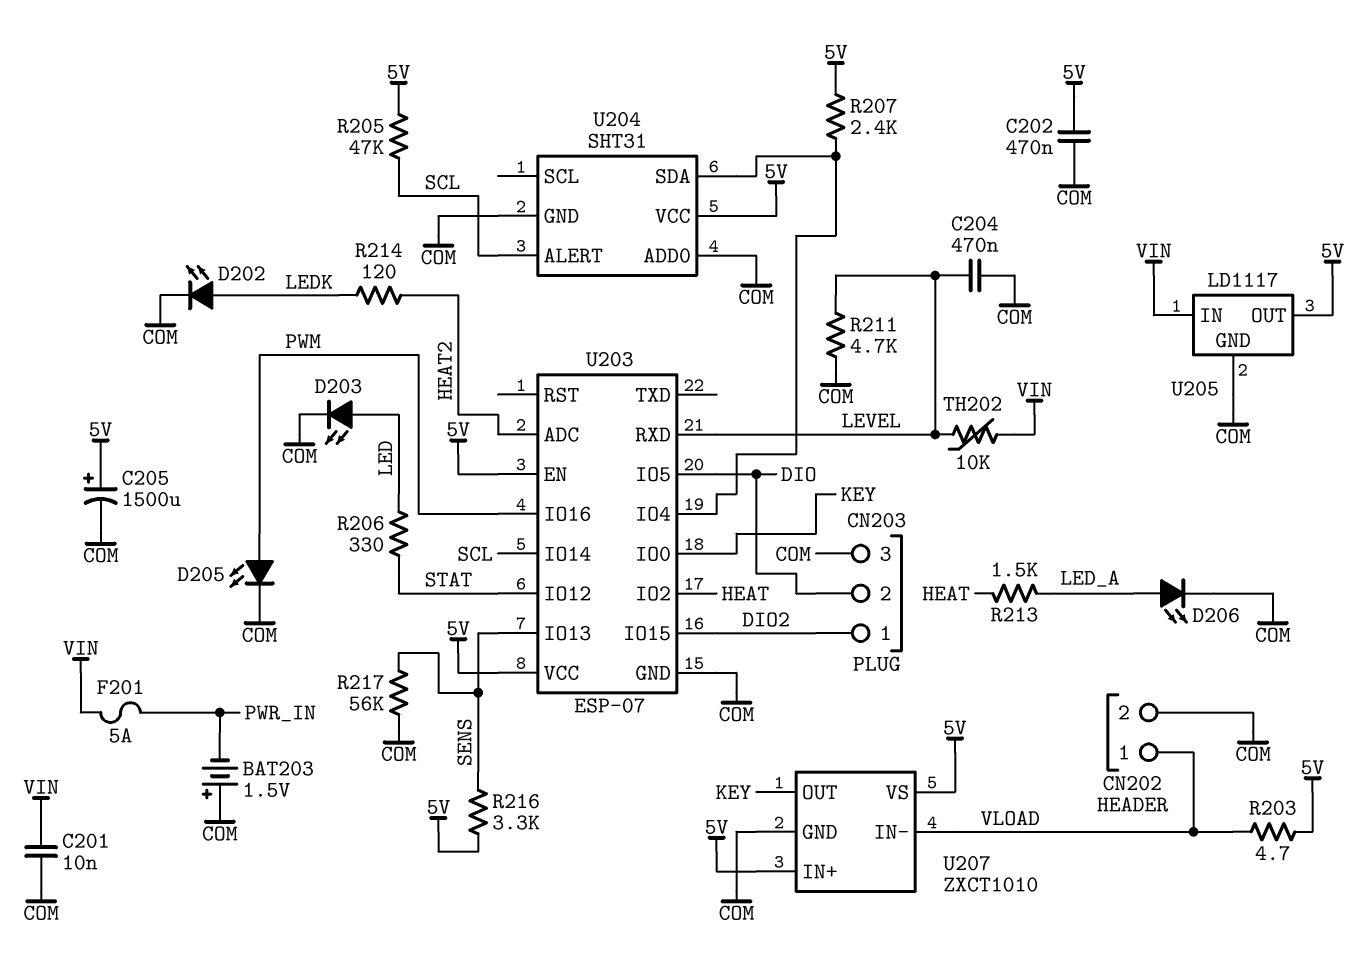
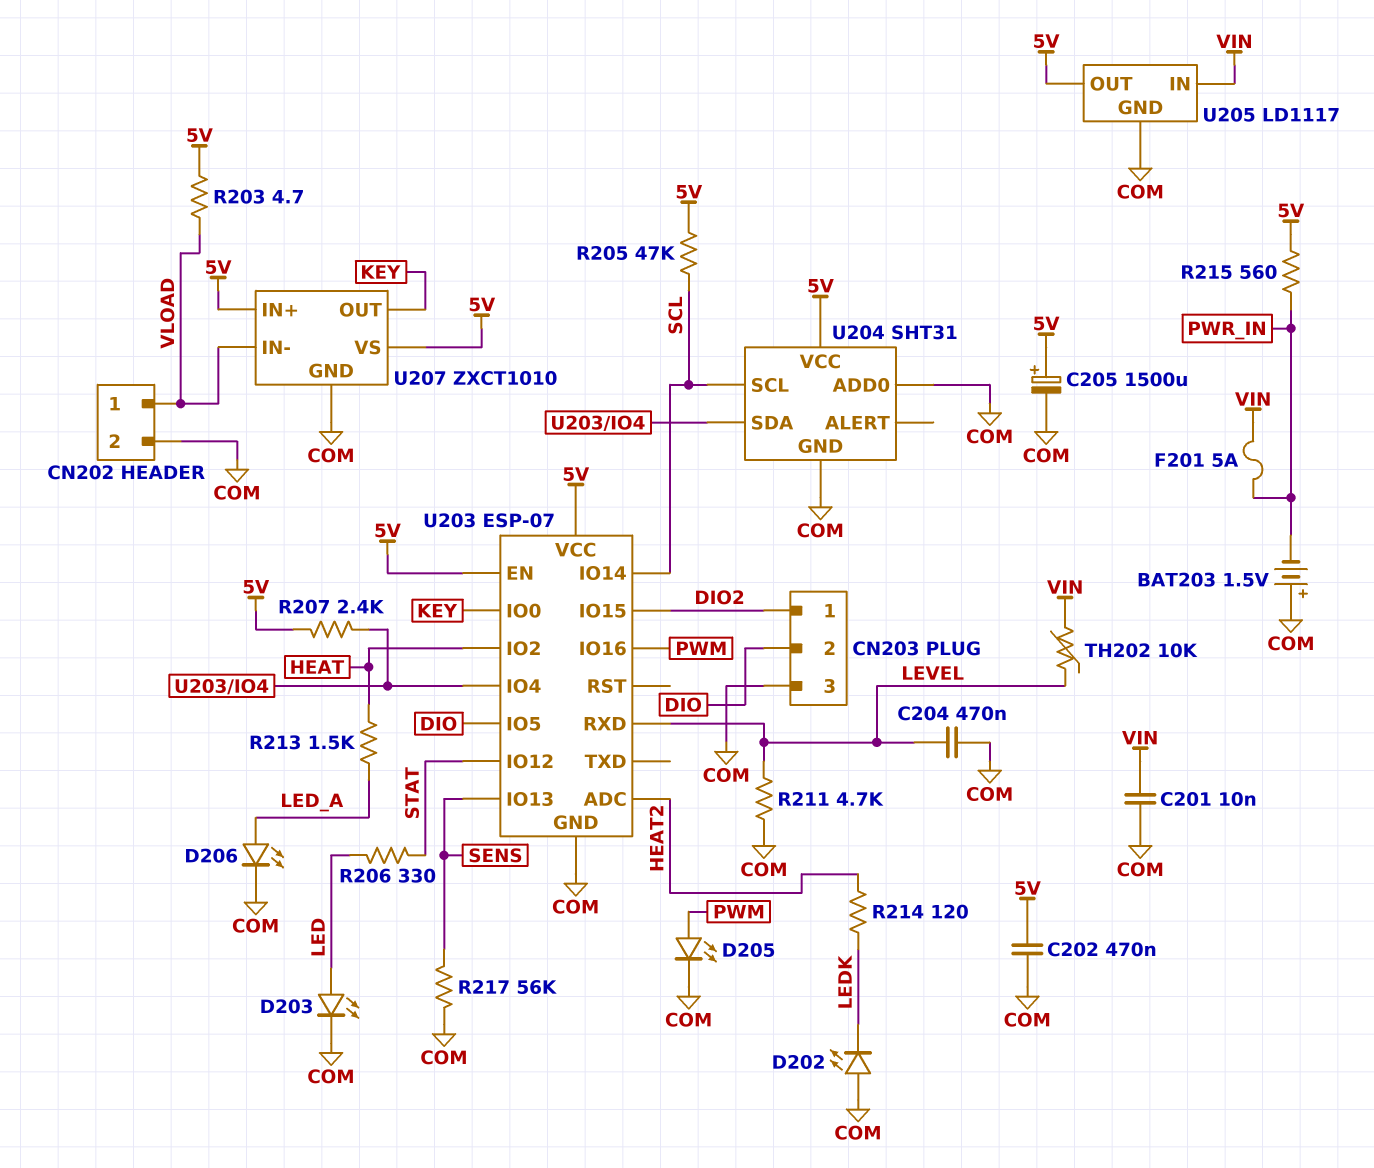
D202: LED (A LEDK, K COM) -> LED (A COM, K LEDK)
R215: none -> 560 (5V, PWR_IN)
R216: 3.3k (5V, SENS) -> none
U204 pin ALERT: SCL -> none
U204 pin SCL: none -> SCL

